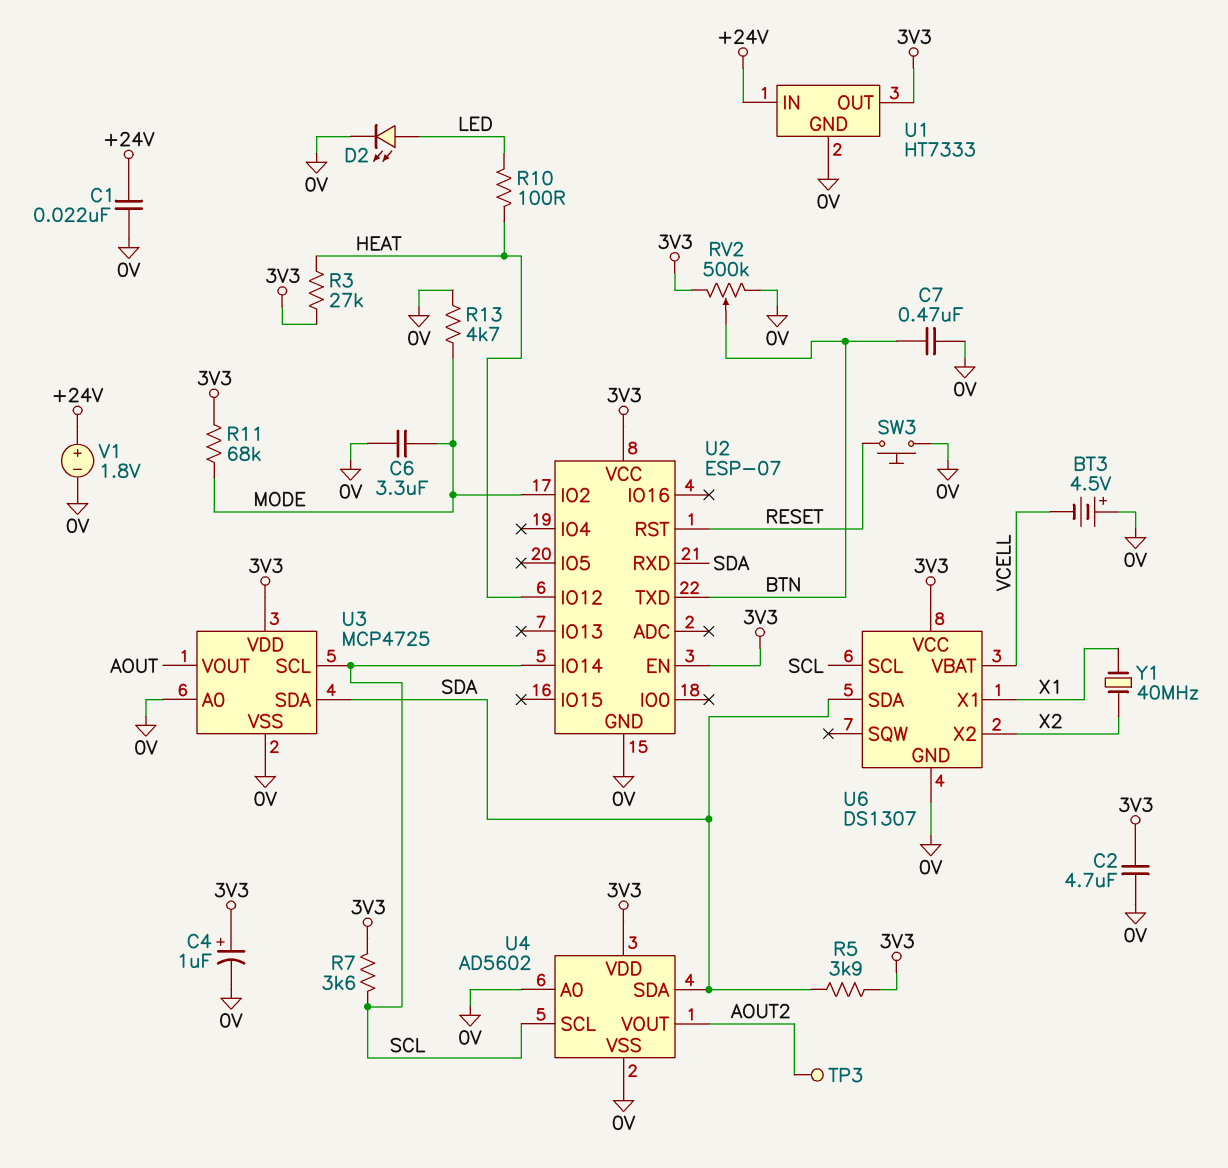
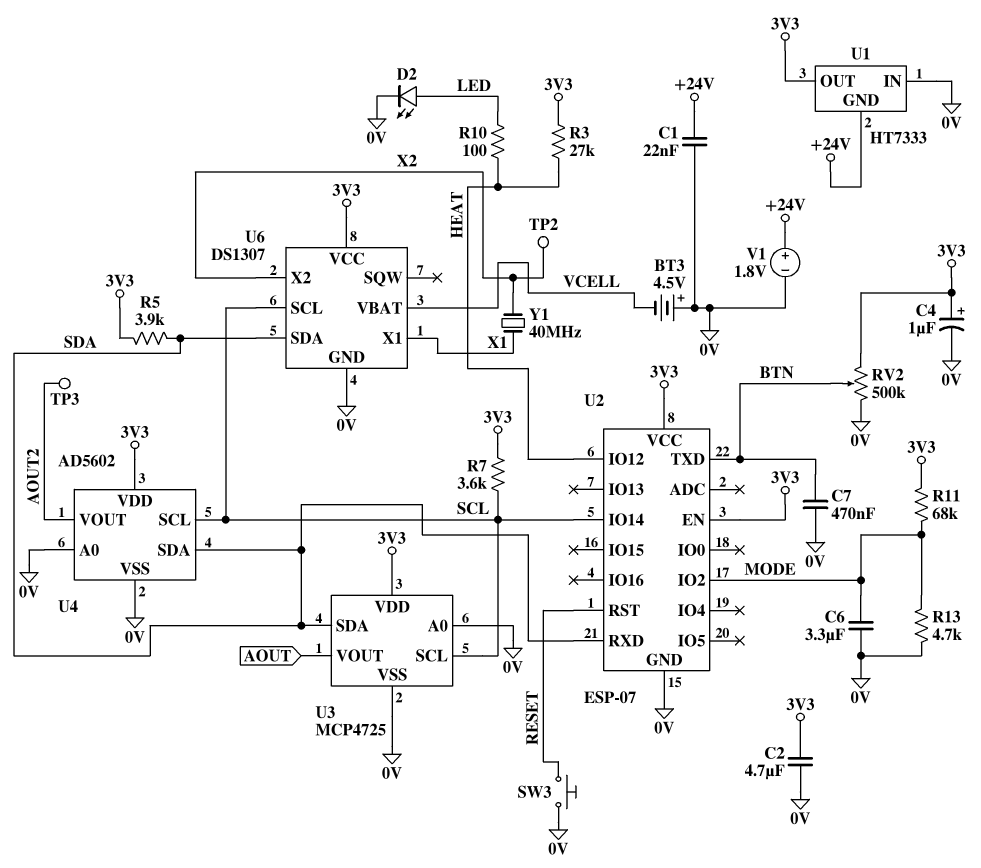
TP2: none -> test point (X2)
U1 pin GND: 0V -> +24V
U1 pin IN: +24V -> 0V

